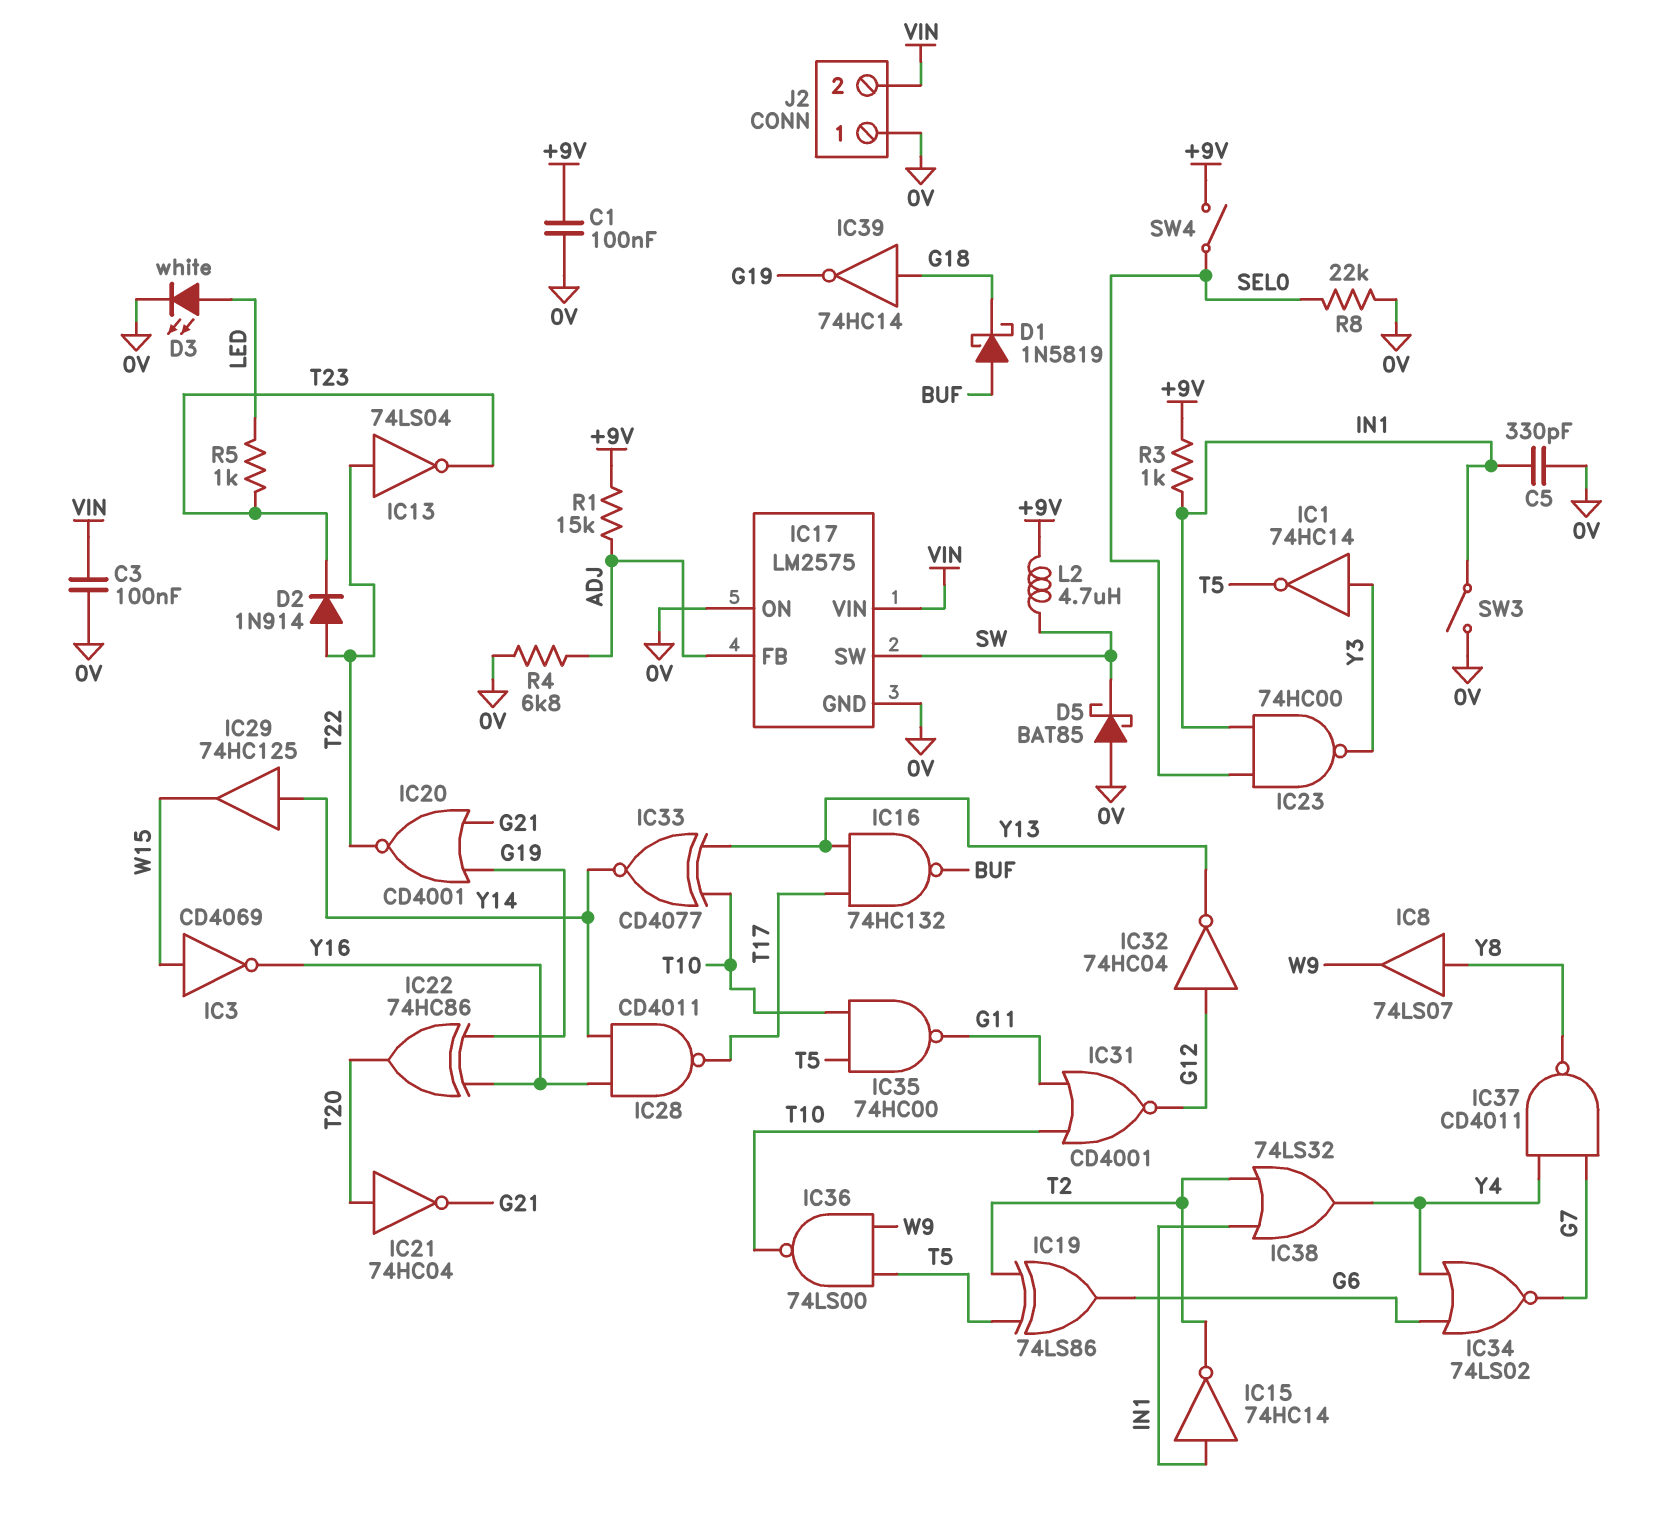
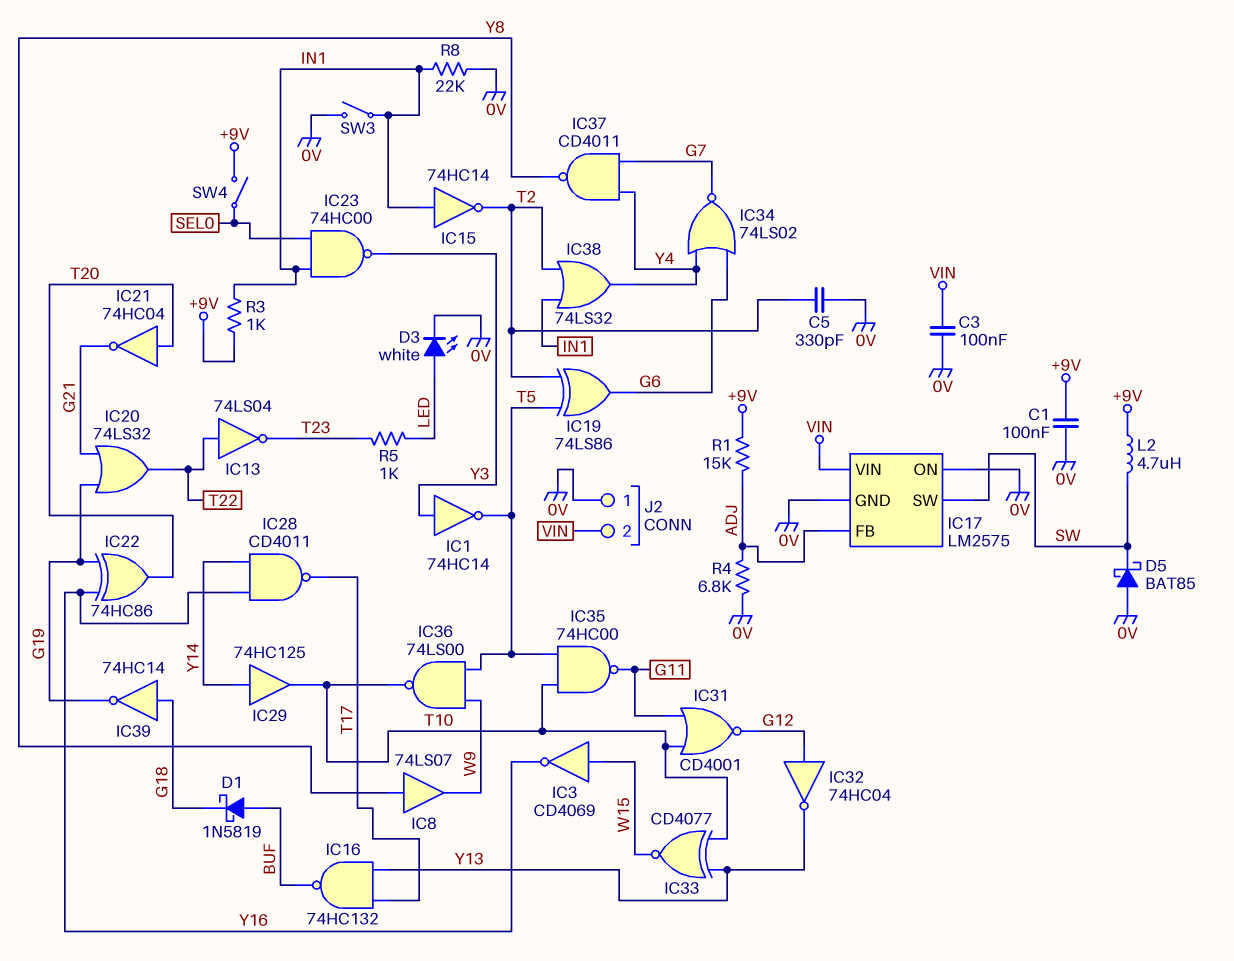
C5: 330pF (0V, IN1) -> 330pF (0V, T2)
D2: diode 1N914 (A T22, K T23) -> none
IC20: NOR CD4001 (in G19, in G21, out T22) -> OR 74LS32 (in G19, in G21, out T22)
IC29: buffer 74HC125 (in Y14, out W15) -> buffer 74HC125 (in Y14, out T10)
IC33: XNOR CD4077 (in T10, in Y13, out Y14) -> XNOR CD4077 (in T10, in Y13, out W15)
R8: 22k (0V, SEL0) -> 22k (0V, IN1)

